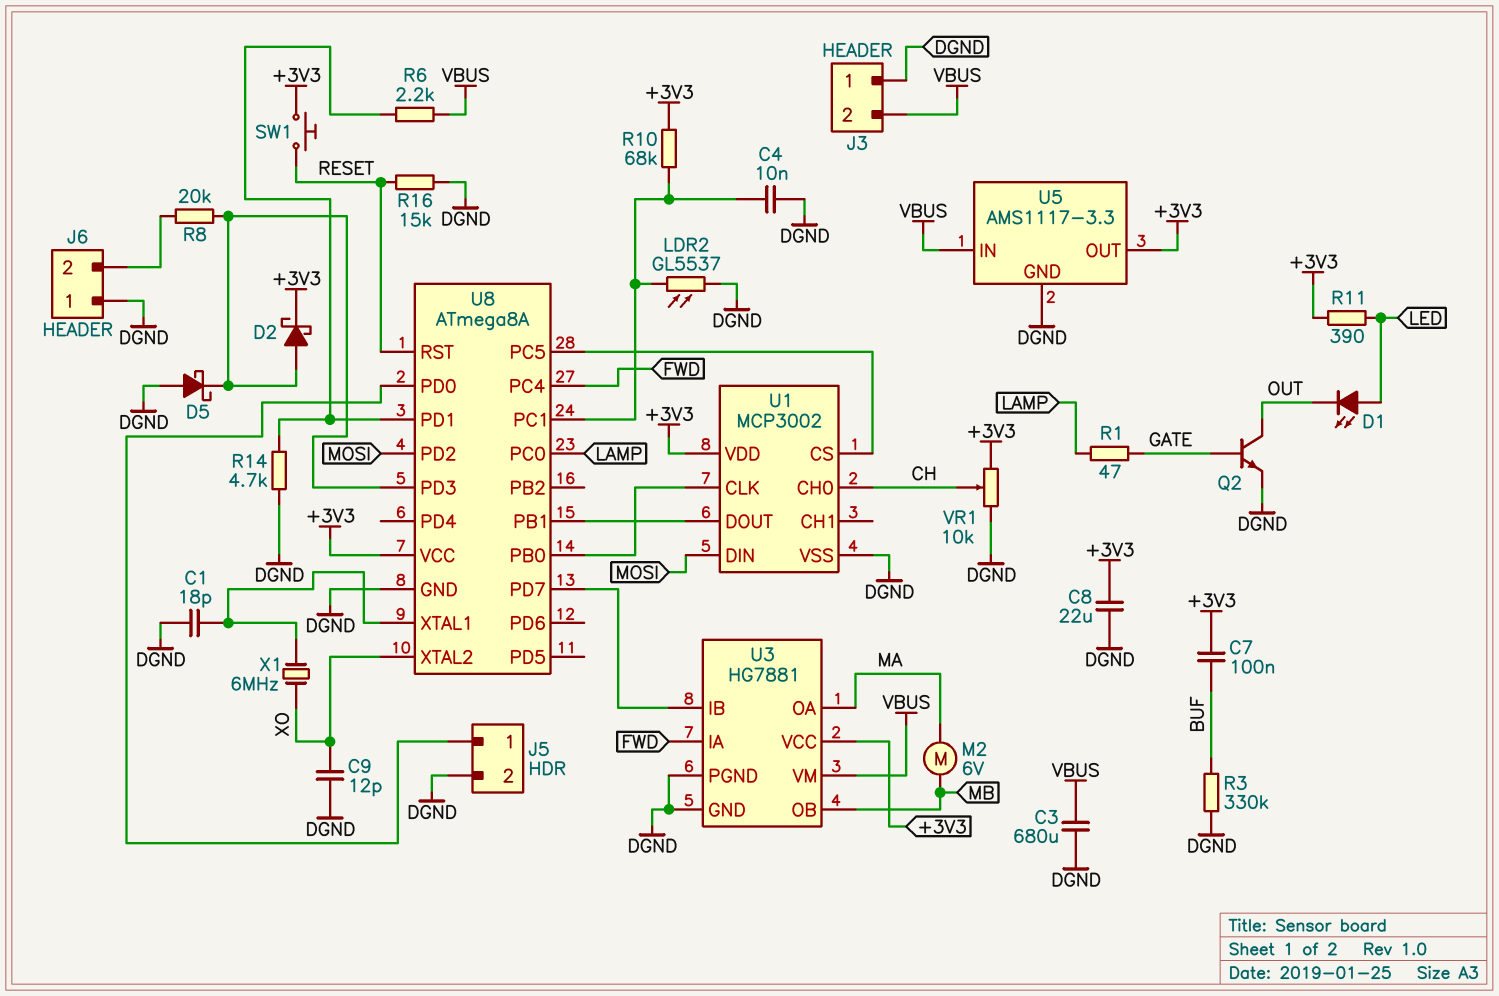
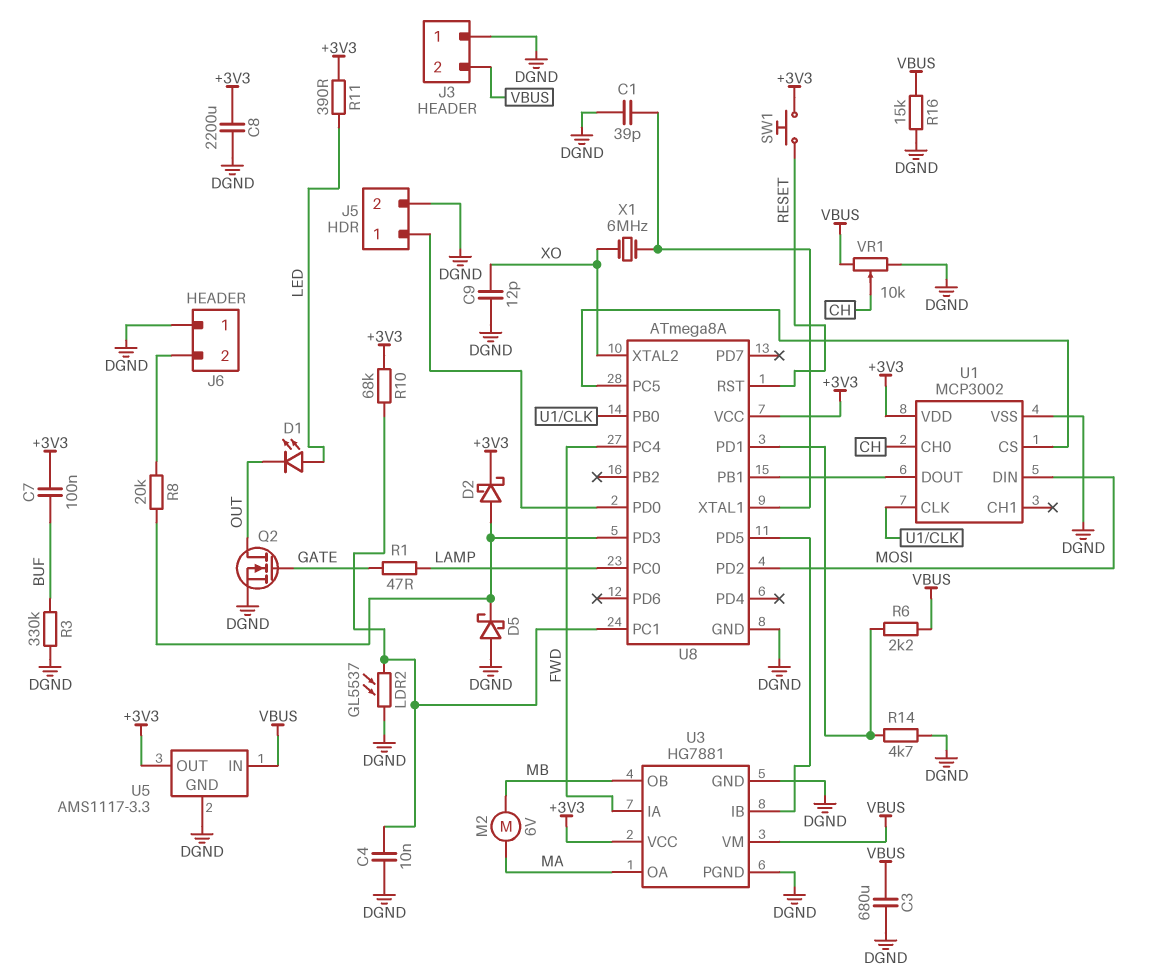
C1: 18pF (DGND, U8/XTAL1) -> 39pF (DGND, U8/XTAL1)
C8: 22uF (+3V3, DGND) -> 2200uF (+3V3, DGND)
Q2: NPN (B GATE, C OUT, E DGND) -> NMOS (G GATE, D OUT, S DGND)
R16: 15k (DGND, RESET) -> 15k (DGND, VBUS)
U8 pin PD5: none -> U3/IB
U8 pin PD7: U3/IB -> none
VR1: 10k (+3V3, DGND, wiper CH) -> 10k (DGND, VBUS, wiper CH)

